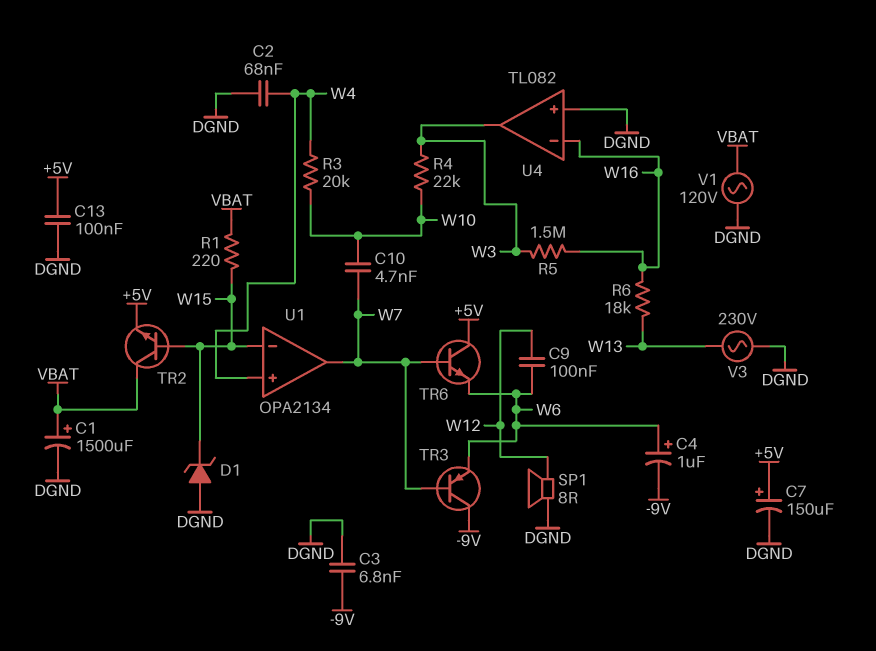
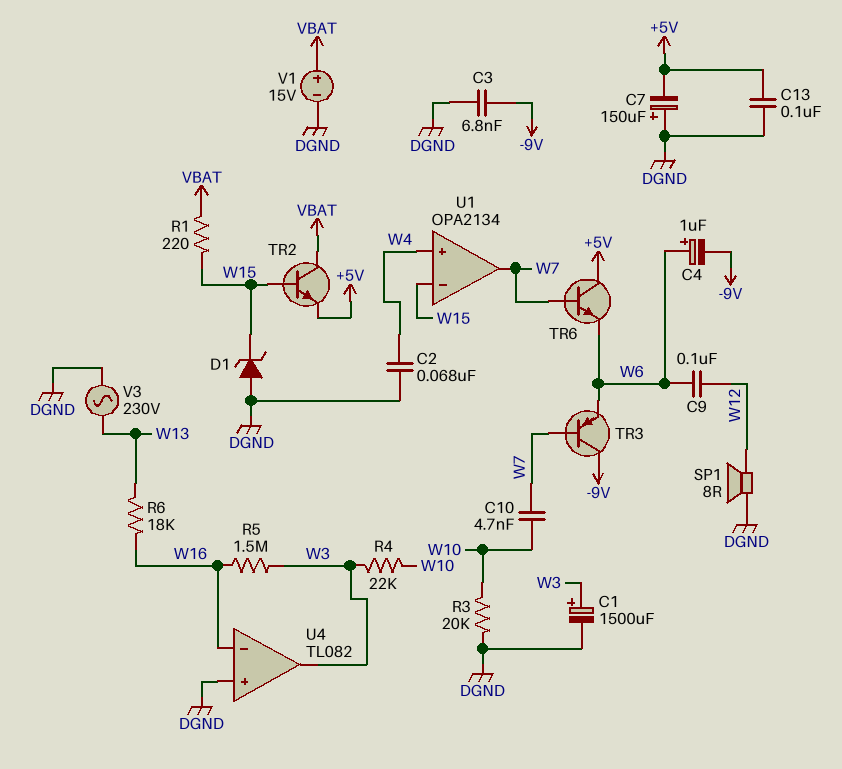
C1: 1500uF (plus VBAT, minus DGND) -> 1500uF (plus W3, minus DGND)
C7: 150uF (plus +5V, minus DGND) -> 150uF (plus DGND, minus +5V)
R3: 20k (W4, W10) -> 20k (DGND, W10)
V1: AC 120V (DGND, VBAT) -> 15V (plus VBAT, minus DGND)

